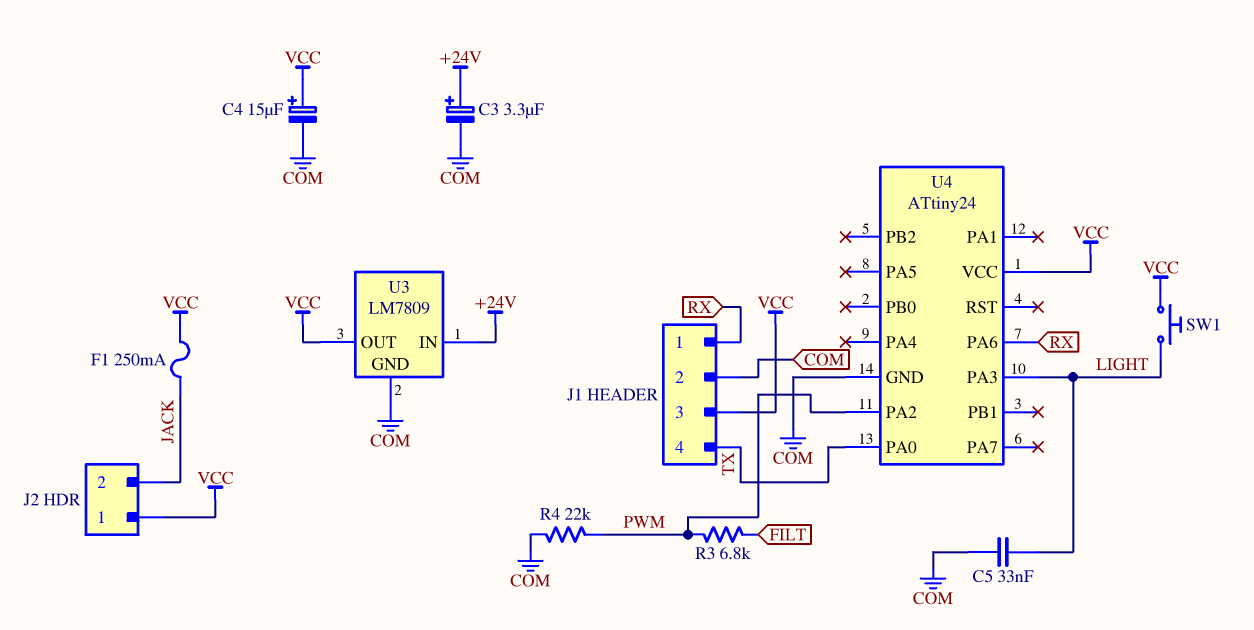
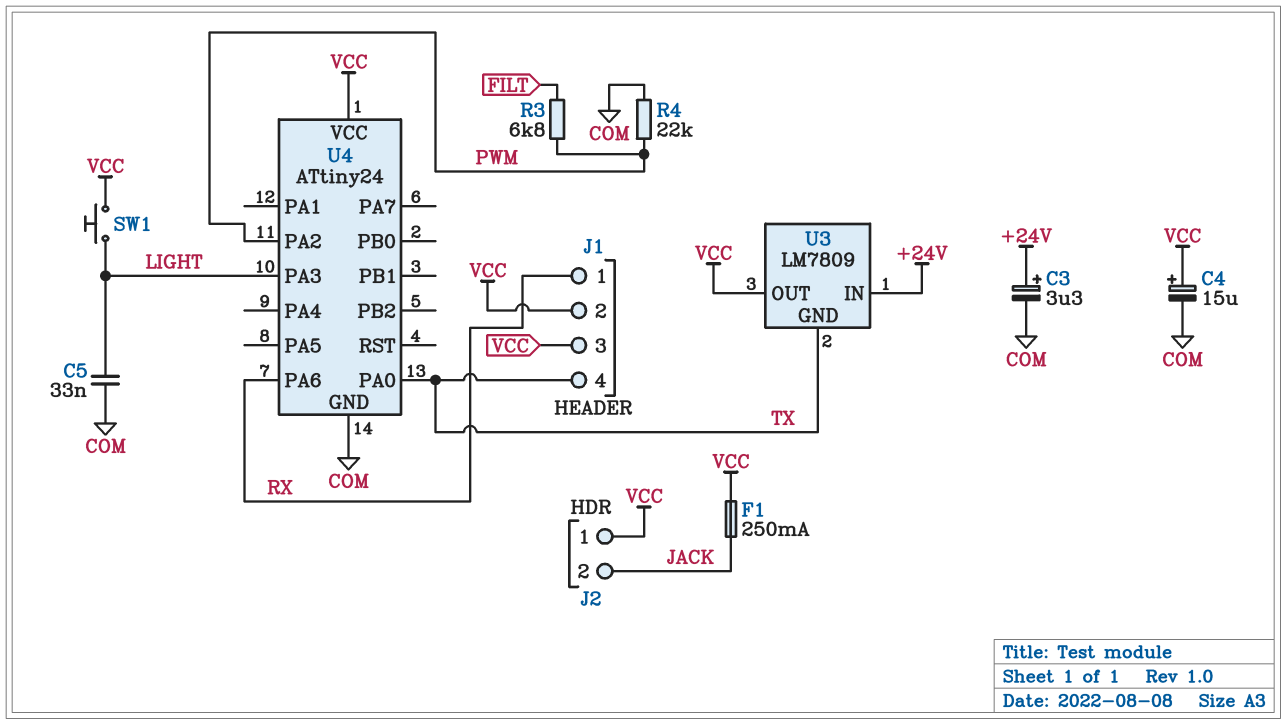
J1 pin 2: COM -> VCC
U3 pin GND: COM -> TX

